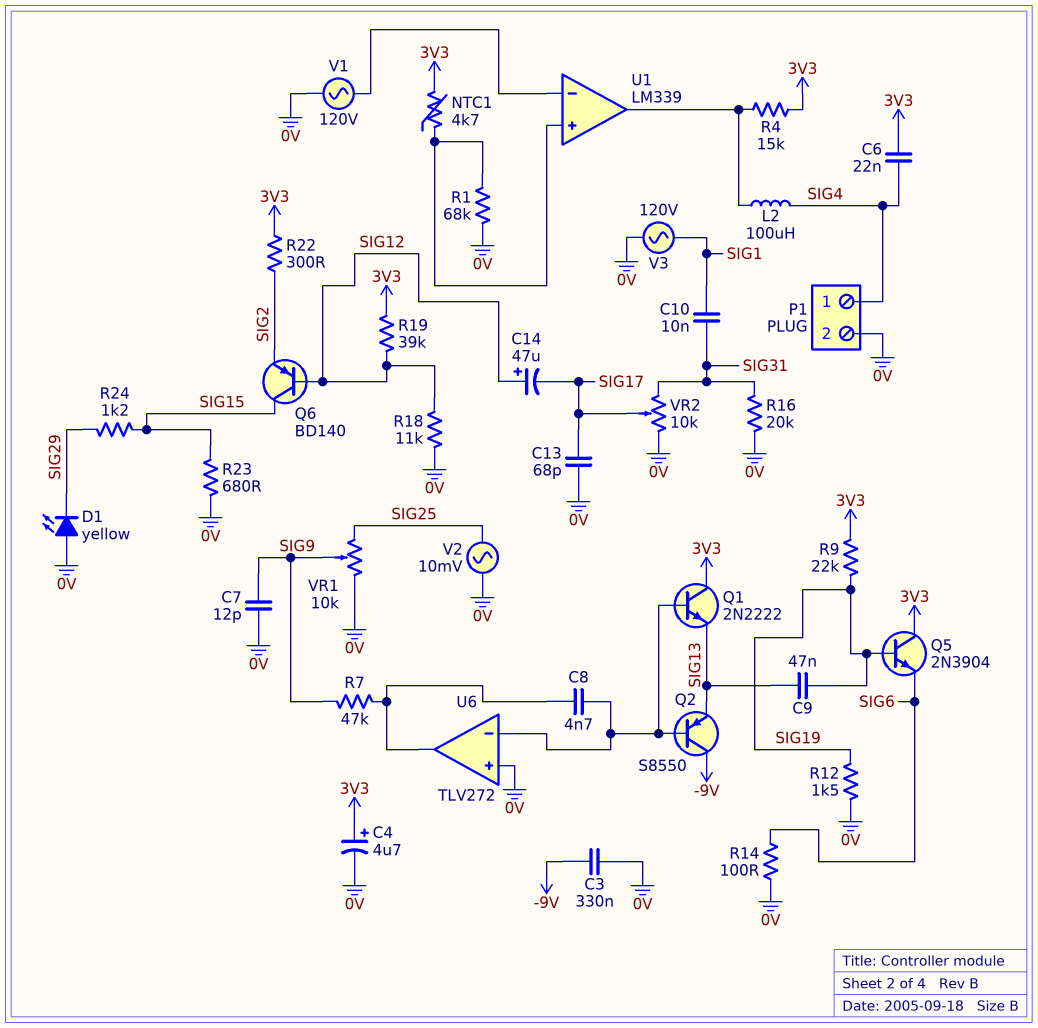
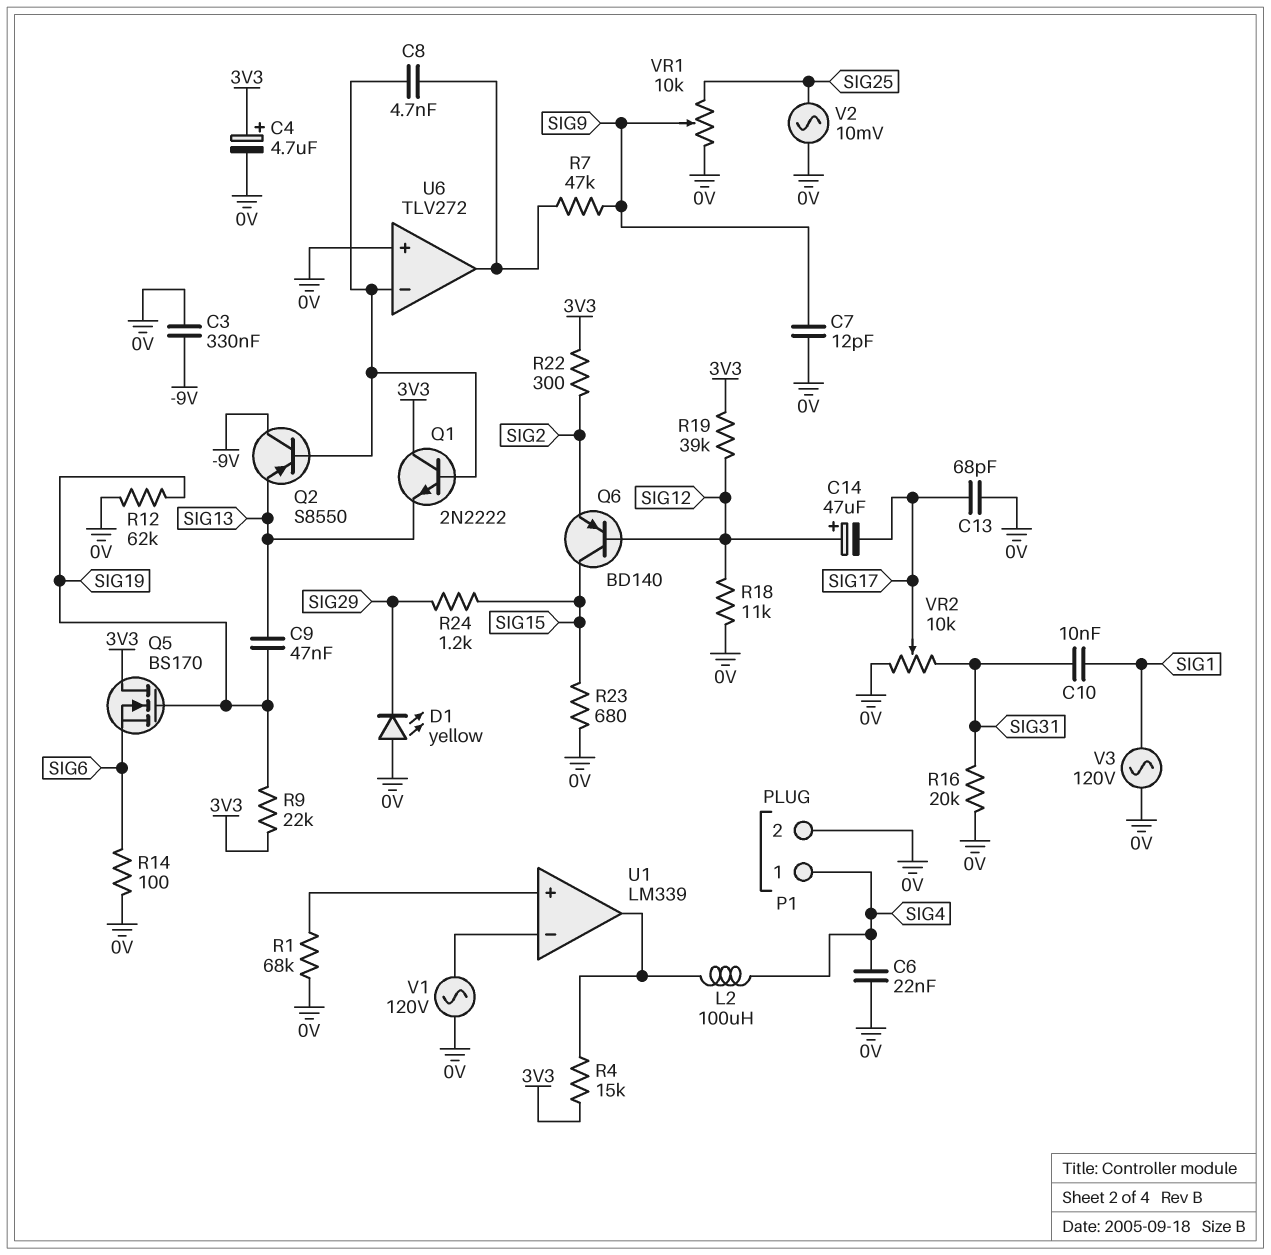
C6: 22nF (3V3, SIG4) -> 22nF (0V, SIG4)
NTC1: 4.7k (3V3, U1/in+) -> none
Q5: NPN 2N3904 (B SIG19, C 3V3, E SIG6) -> NMOS BS170 (G SIG19, D 3V3, S SIG6)
R12: 1.5k (0V, SIG19) -> 62k (0V, SIG19)

